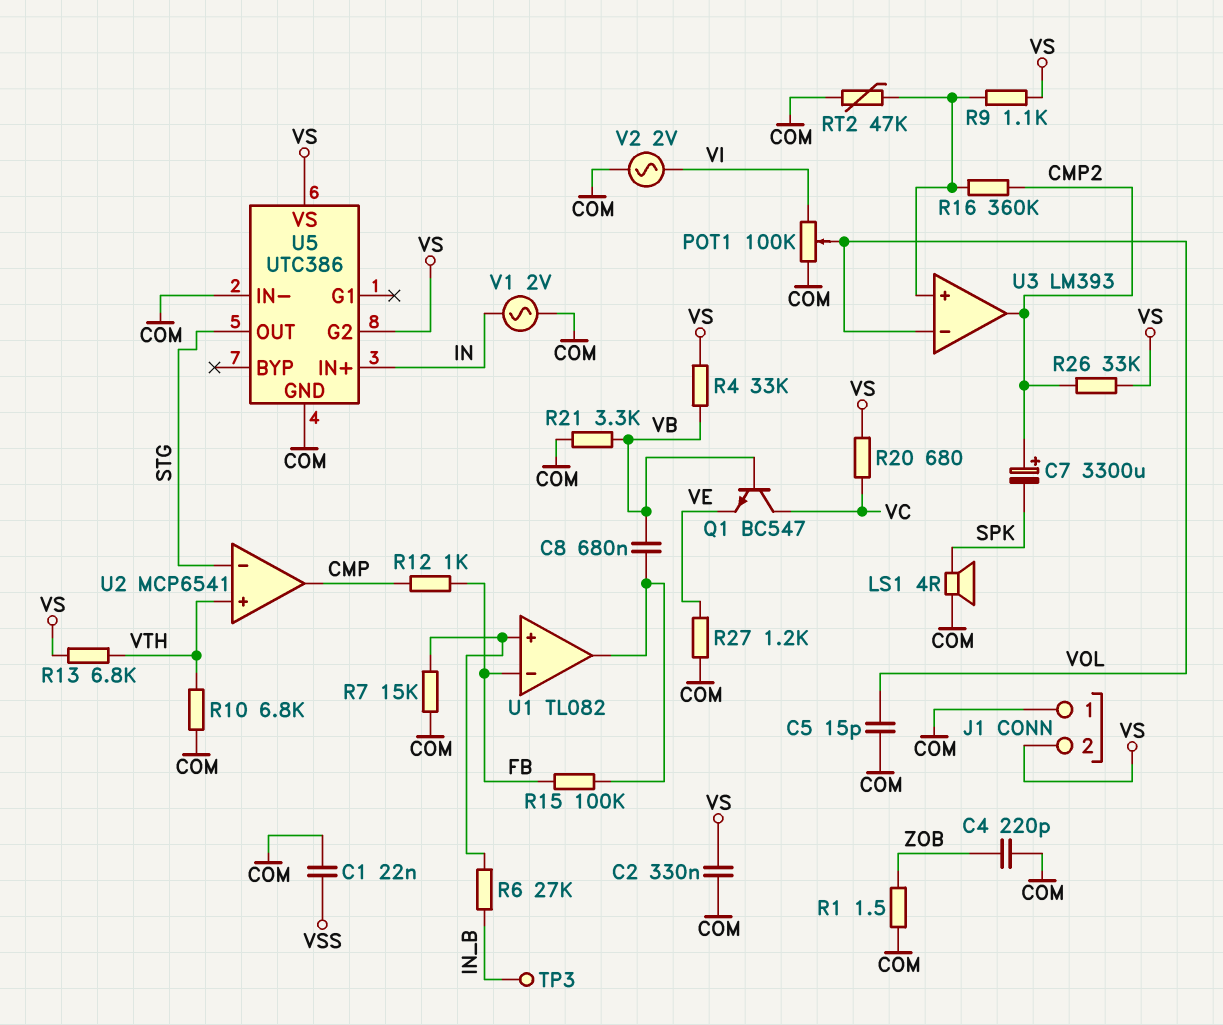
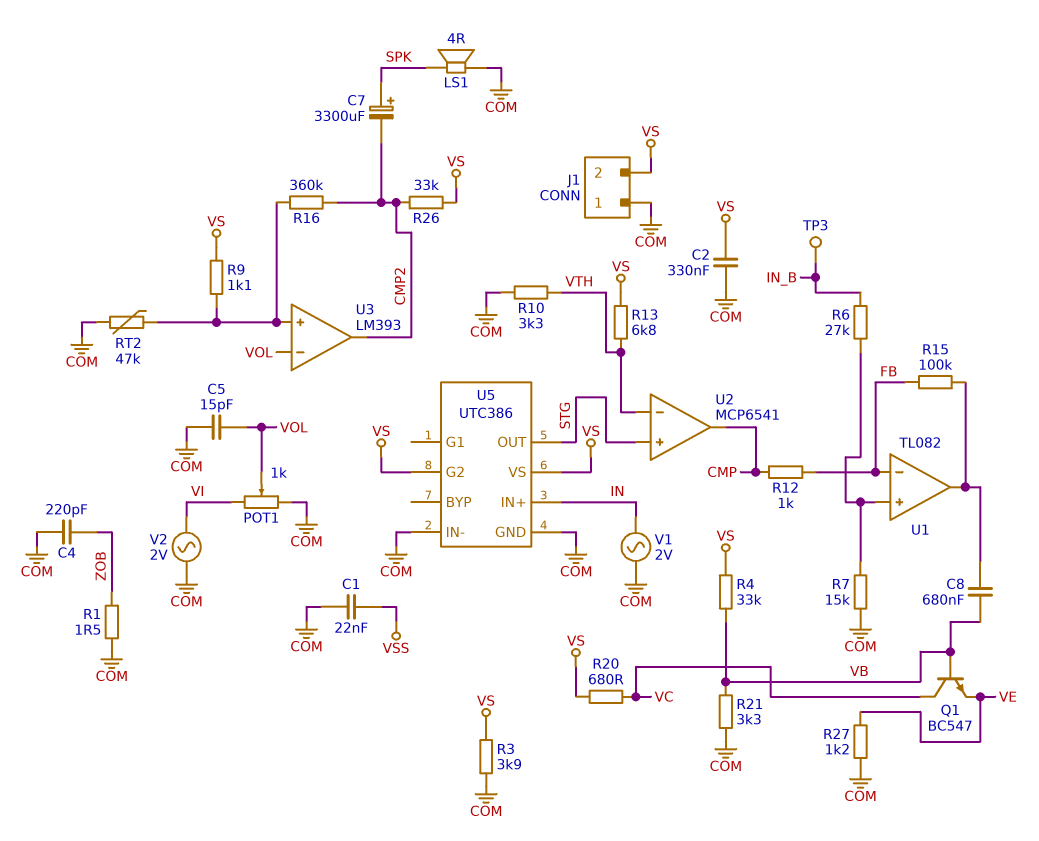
C7: 3300uF (plus CMP2, minus SPK) -> 3300uF (plus SPK, minus CMP2)
POT1: 100k (COM, VI, wiper VOL) -> 1k (COM, VI, wiper VOL)
R3: none -> 3.9k (COM, VS)
R10: 6.8k (COM, VTH) -> 3.3k (COM, VTH)
U2 pin in+: VTH -> STG
U2 pin in-: STG -> VTH

